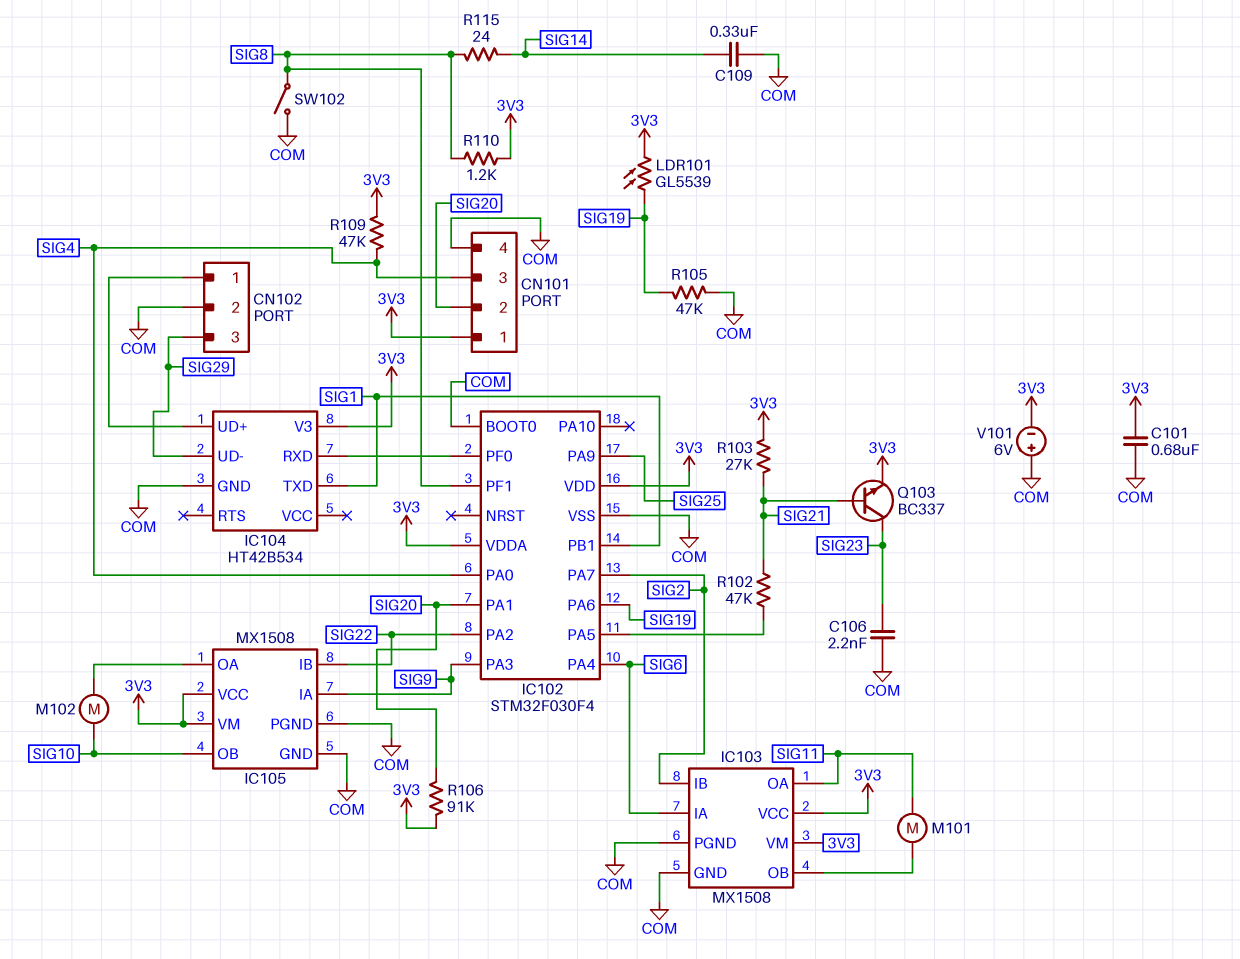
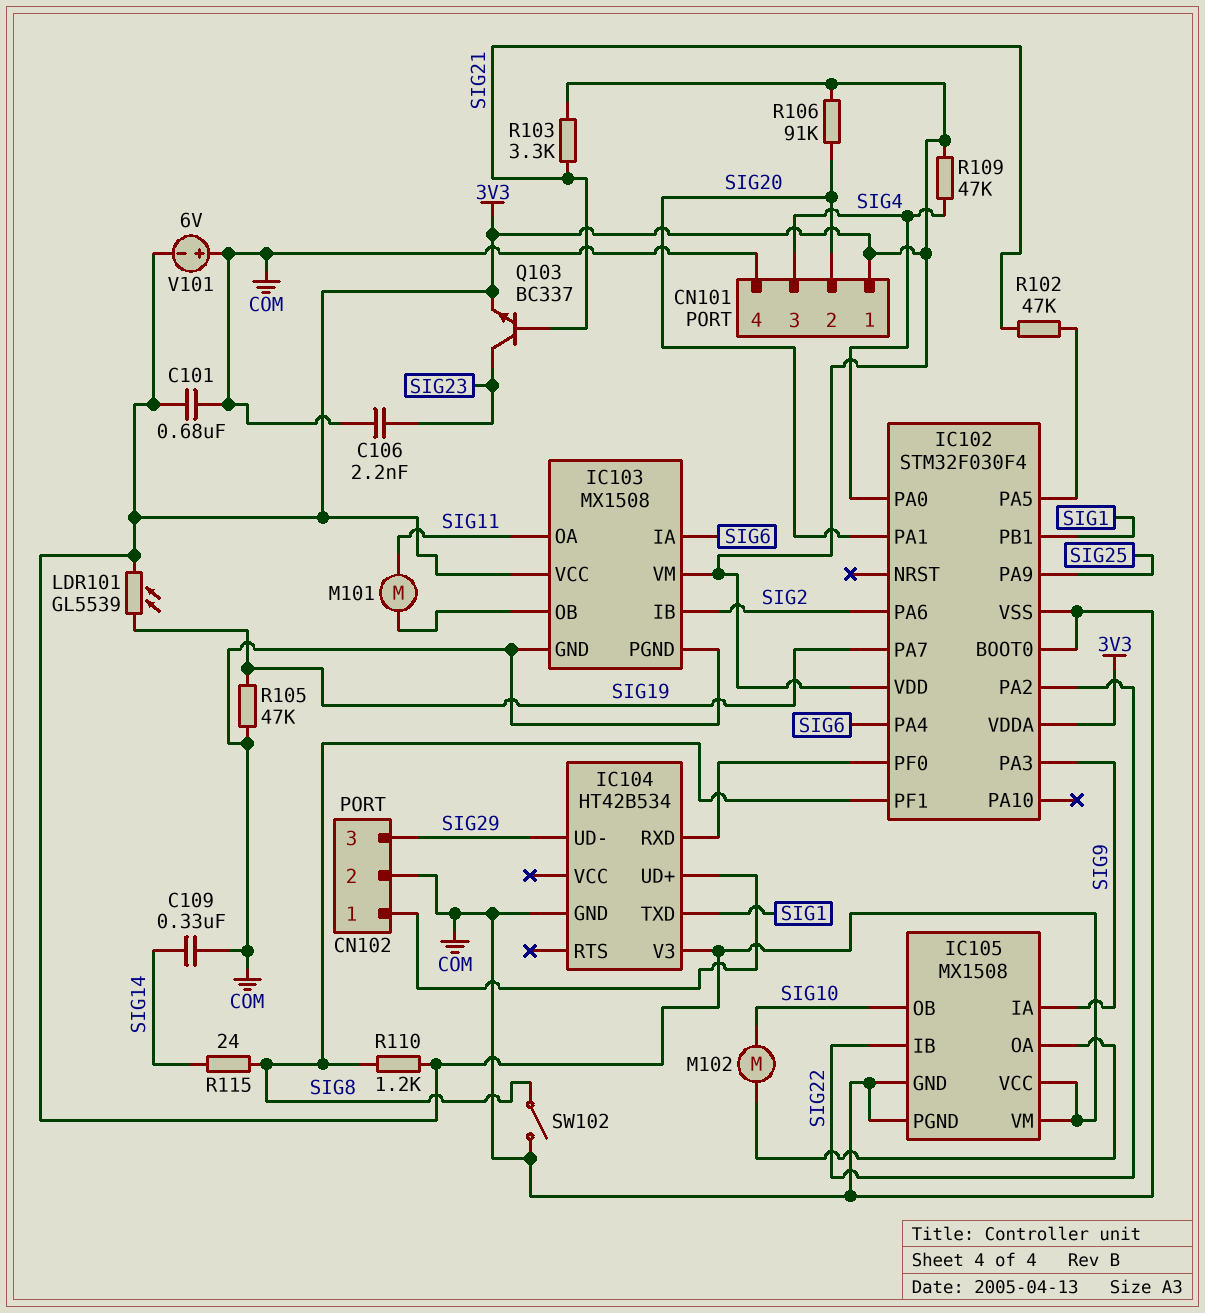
IC102 pin PA6: SIG19 -> SIG2
IC102 pin PA7: SIG2 -> SIG19
R103: 27k (3V3, SIG21) -> 3.3k (3V3, SIG21)

